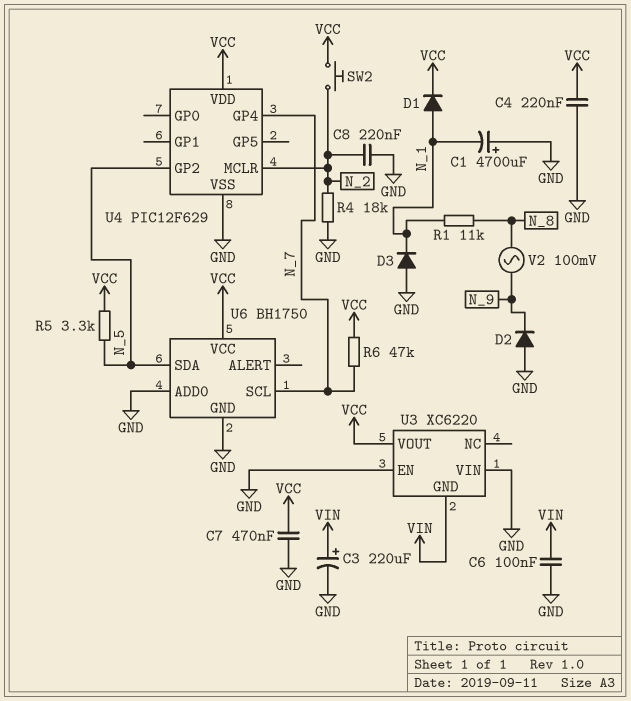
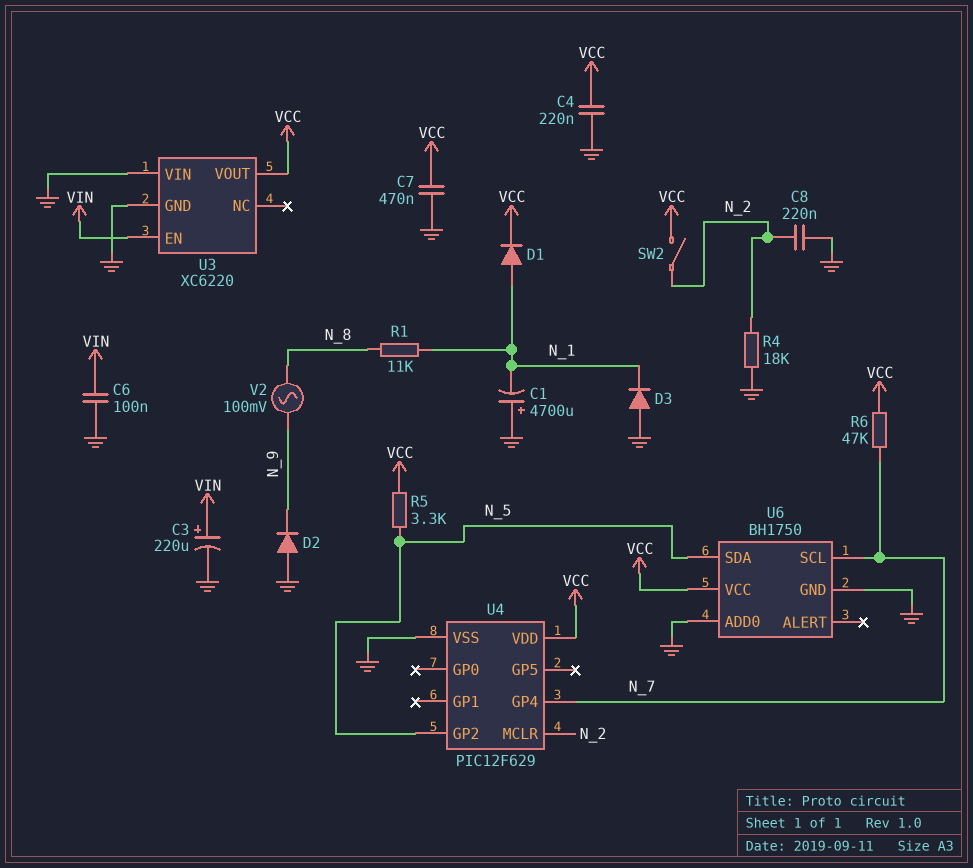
SW2: button (N_2, VCC) -> switch (N_2, VCC)
U3 pin EN: GND -> VIN
U3 pin GND: VIN -> GND

